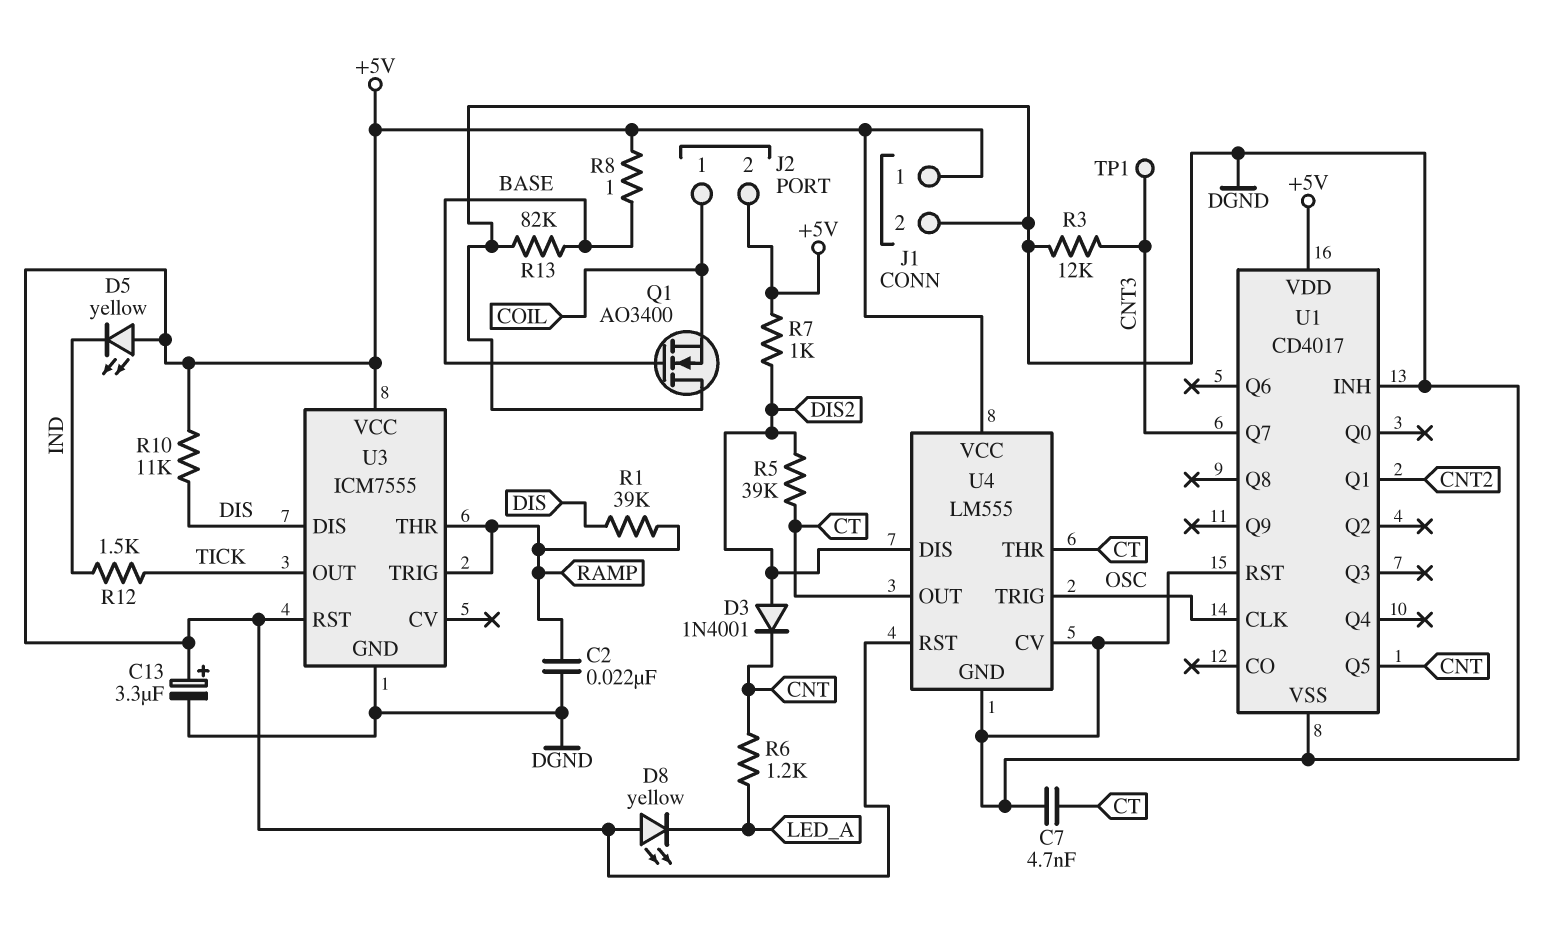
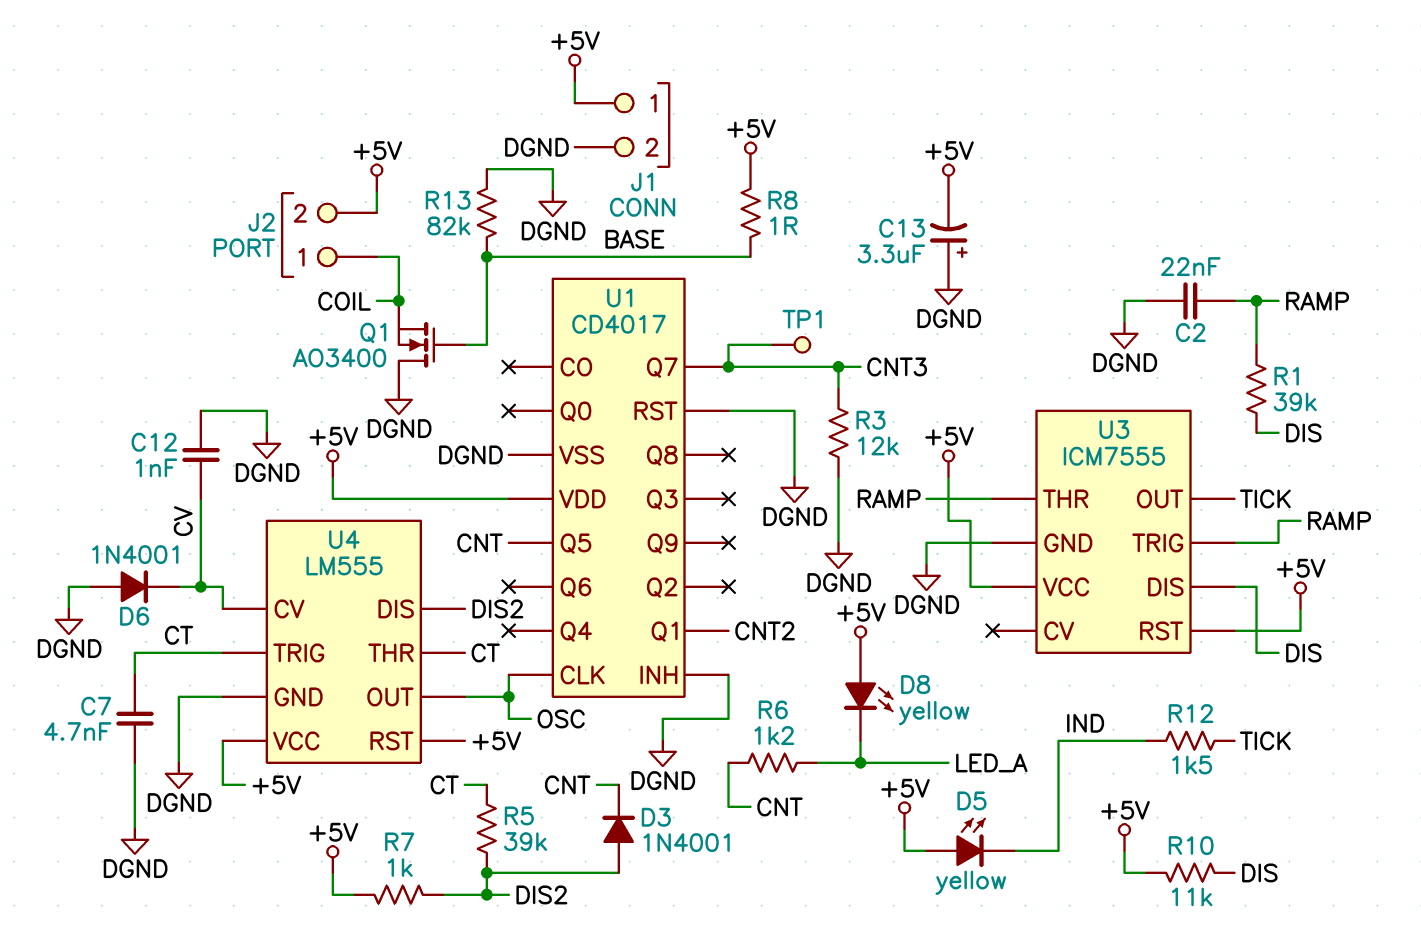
C12: none -> 1nF (CV, DGND)
C13: 3.3uF (plus +5V, minus DGND) -> 3.3uF (plus DGND, minus +5V)
D6: none -> diode 1N4001 (A DGND, K CV)
U4 pin CV: DGND -> CV
U4 pin OUT: CT -> OSC
U4 pin TRIG: OSC -> CT

